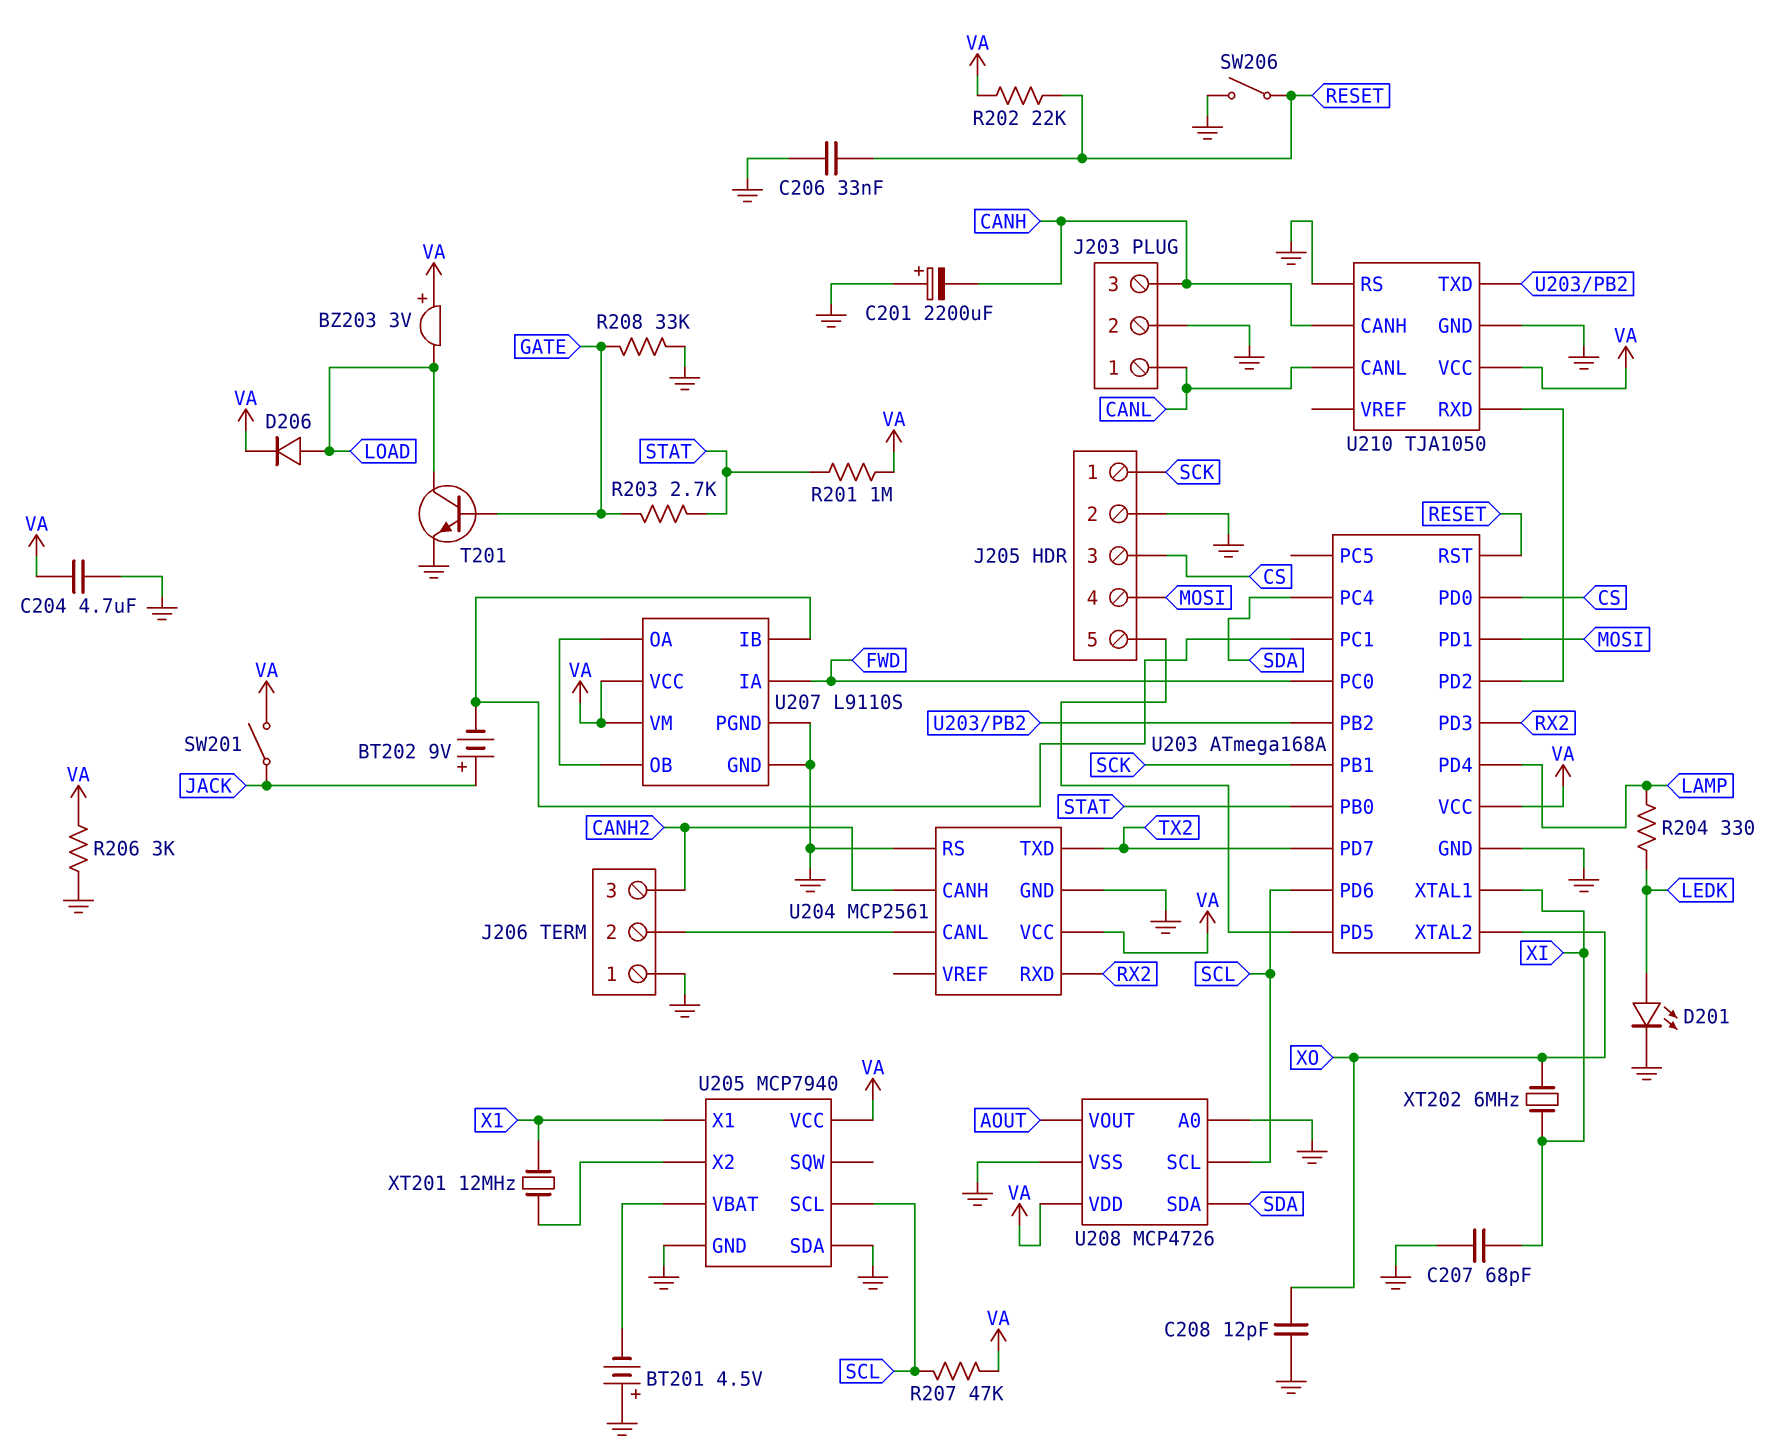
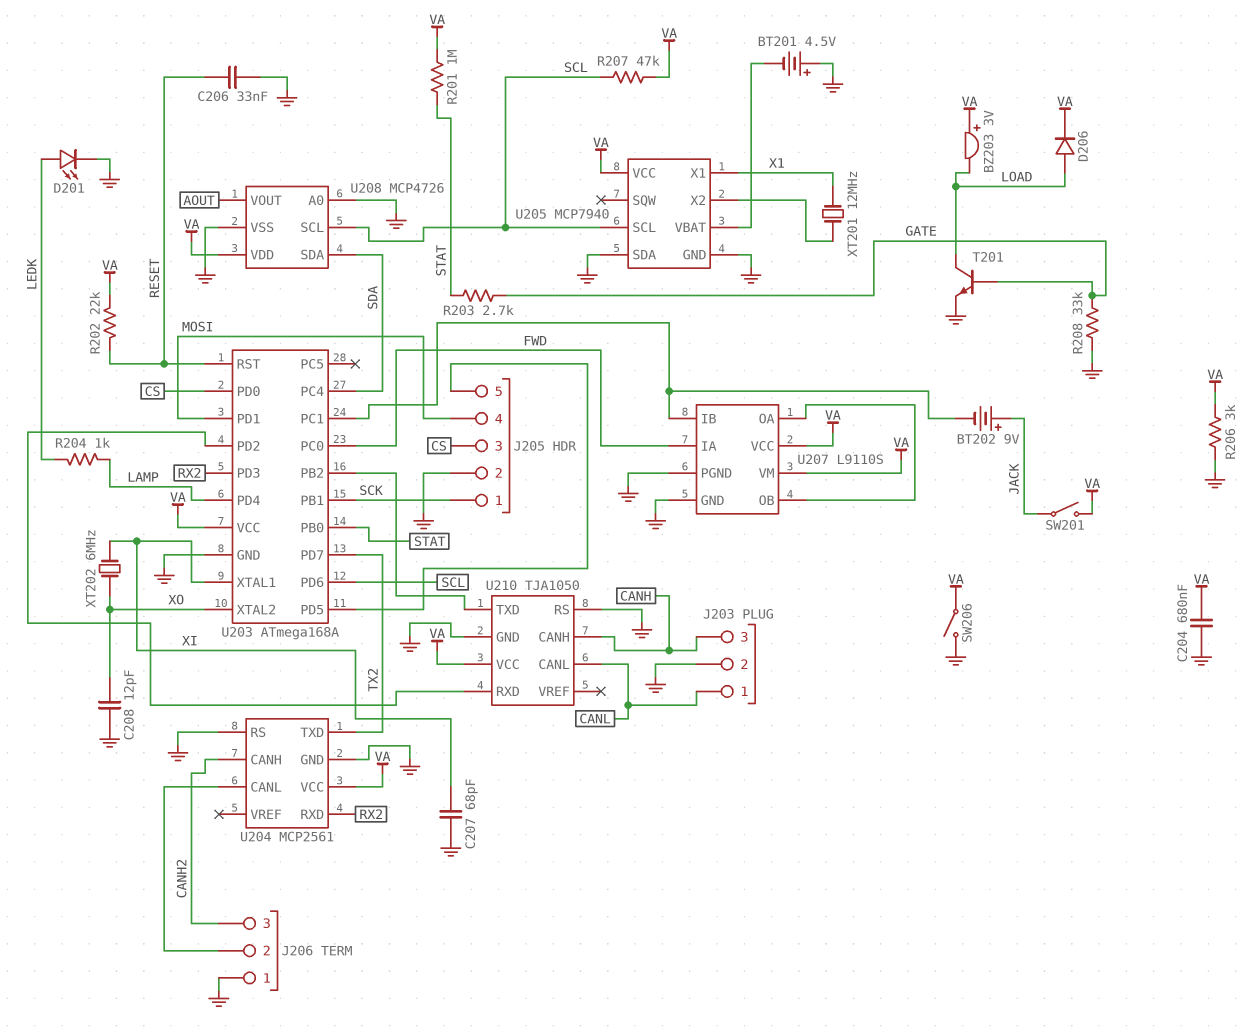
C201: 2200uF (plus GND, minus CANH) -> none
C204: 4.7uF (GND, VA) -> 680nF (GND, VA)
R204: 330 (LAMP, LEDK) -> 1k (LAMP, LEDK)
SW206: switch (GND, RESET) -> switch (GND, VA)

